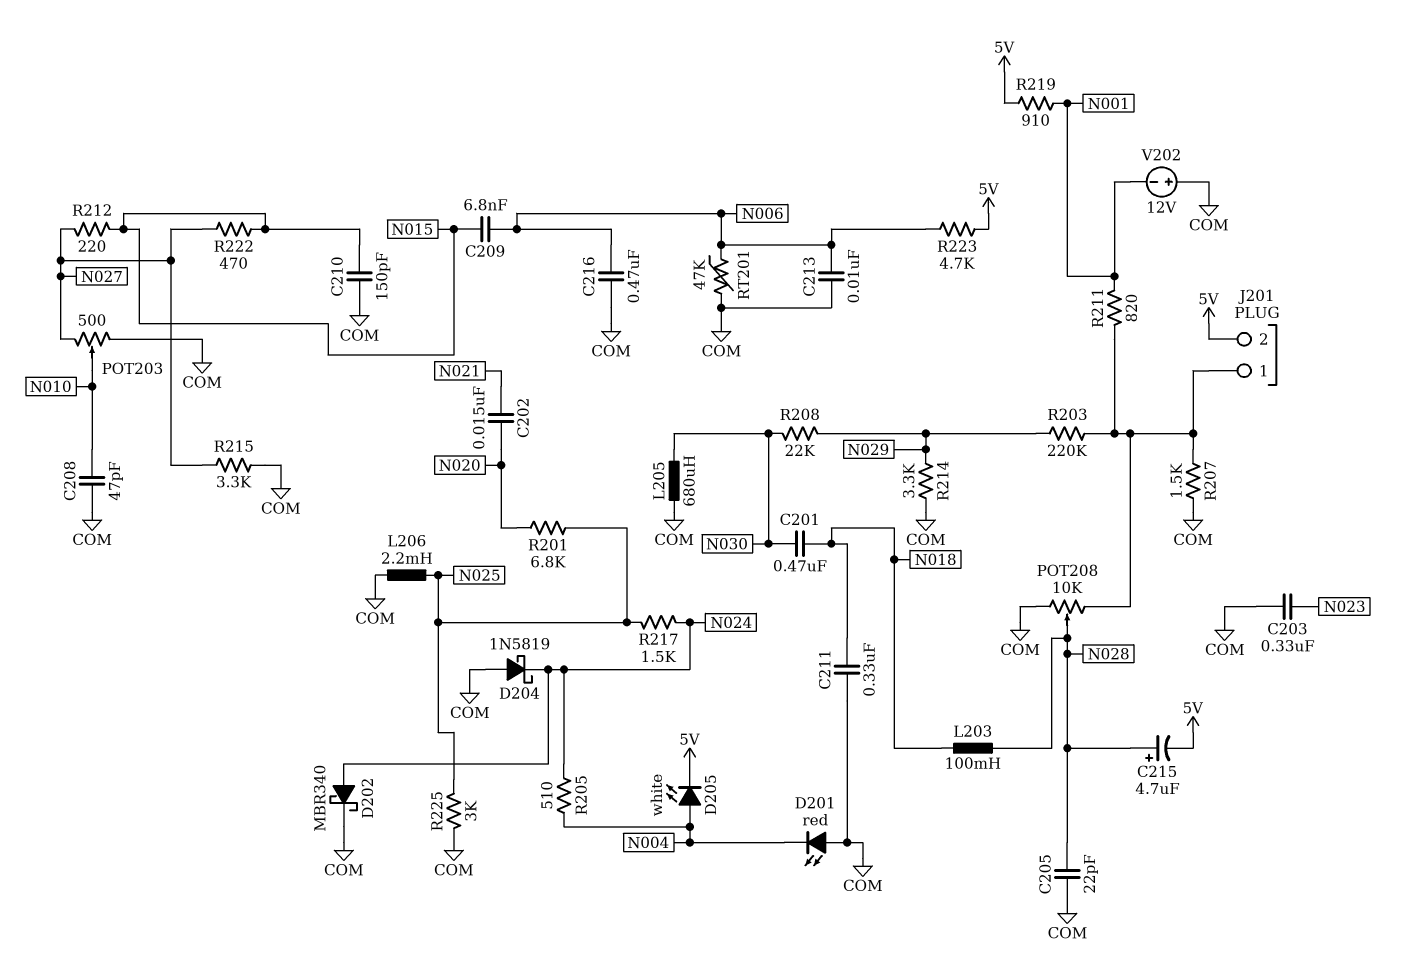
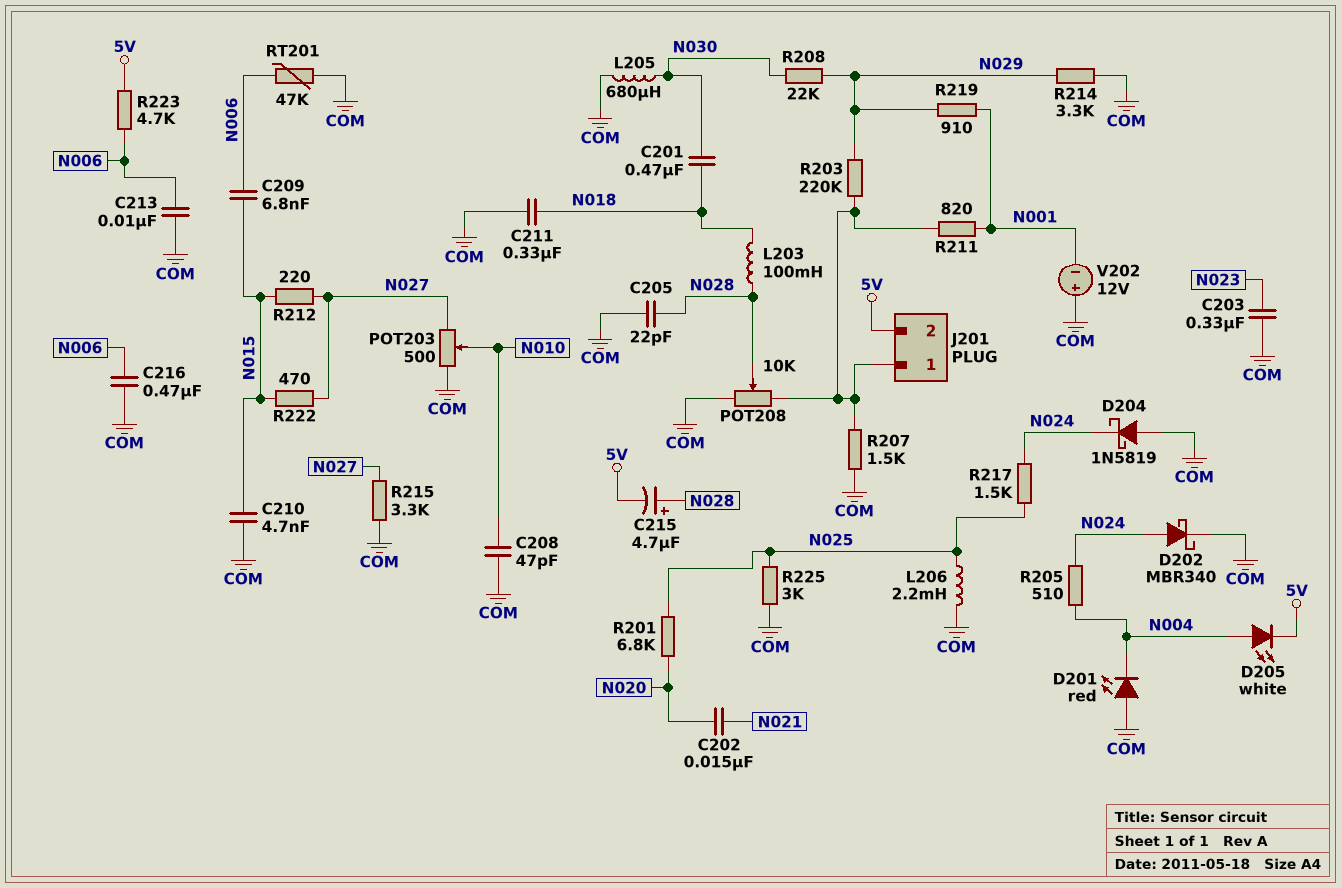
C210: 150pF (COM, N015) -> 4.7nF (COM, N015)
R219: 910 (5V, N001) -> 910 (N001, N029)

